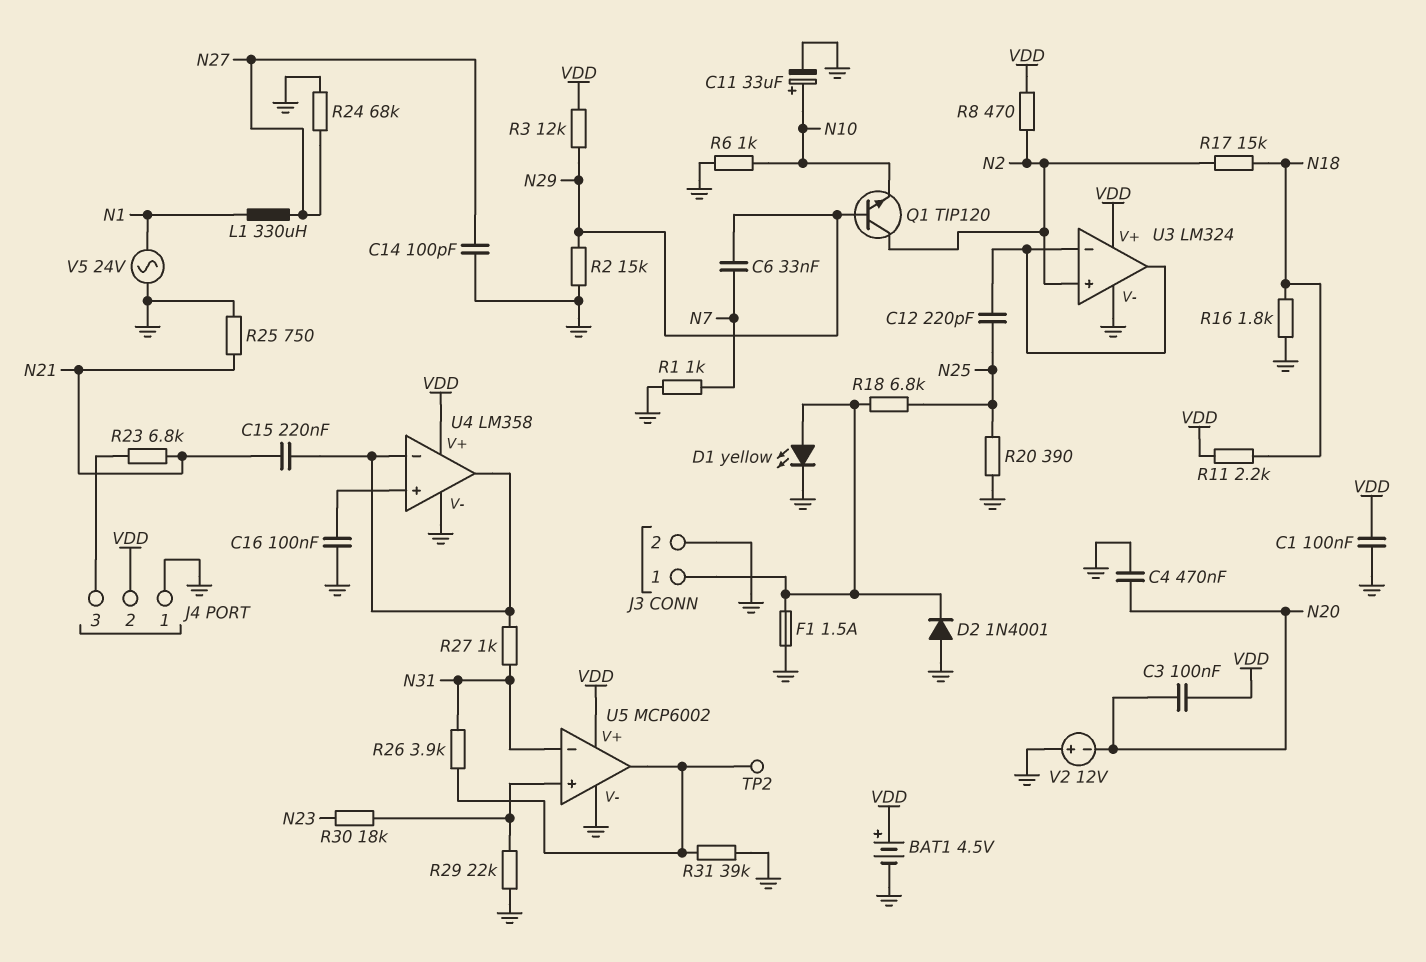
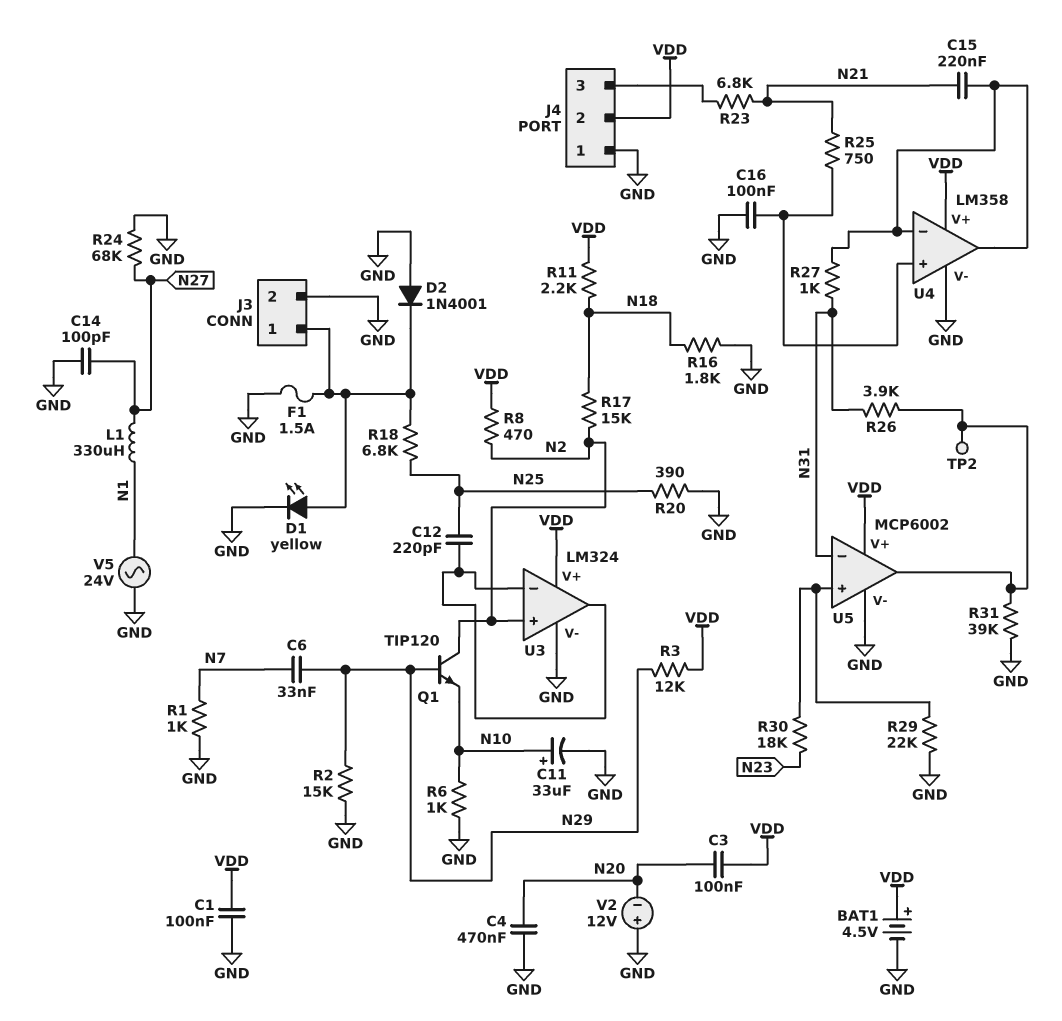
R25: 750 (GND, N21) -> 750 (N21, U4/in+)

